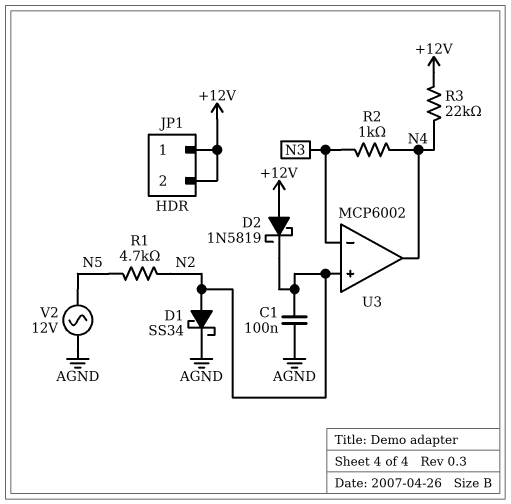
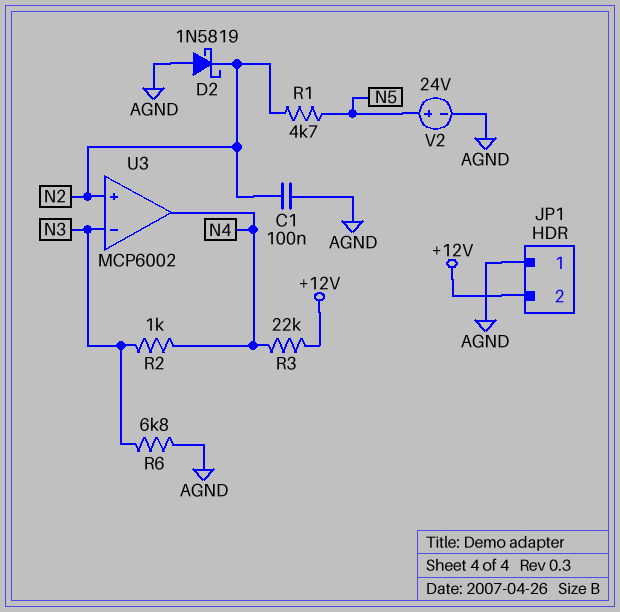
D1: schottky SS34 (A N2, K AGND) -> none
D2: schottky 1N5819 (A +12V, K N2) -> schottky 1N5819 (A AGND, K N2)
JP1 pin 1: +12V -> AGND
R6: none -> 6.8k (AGND, N3)
V2: AC 12V (AGND, N5) -> 24V (plus N5, minus AGND)

